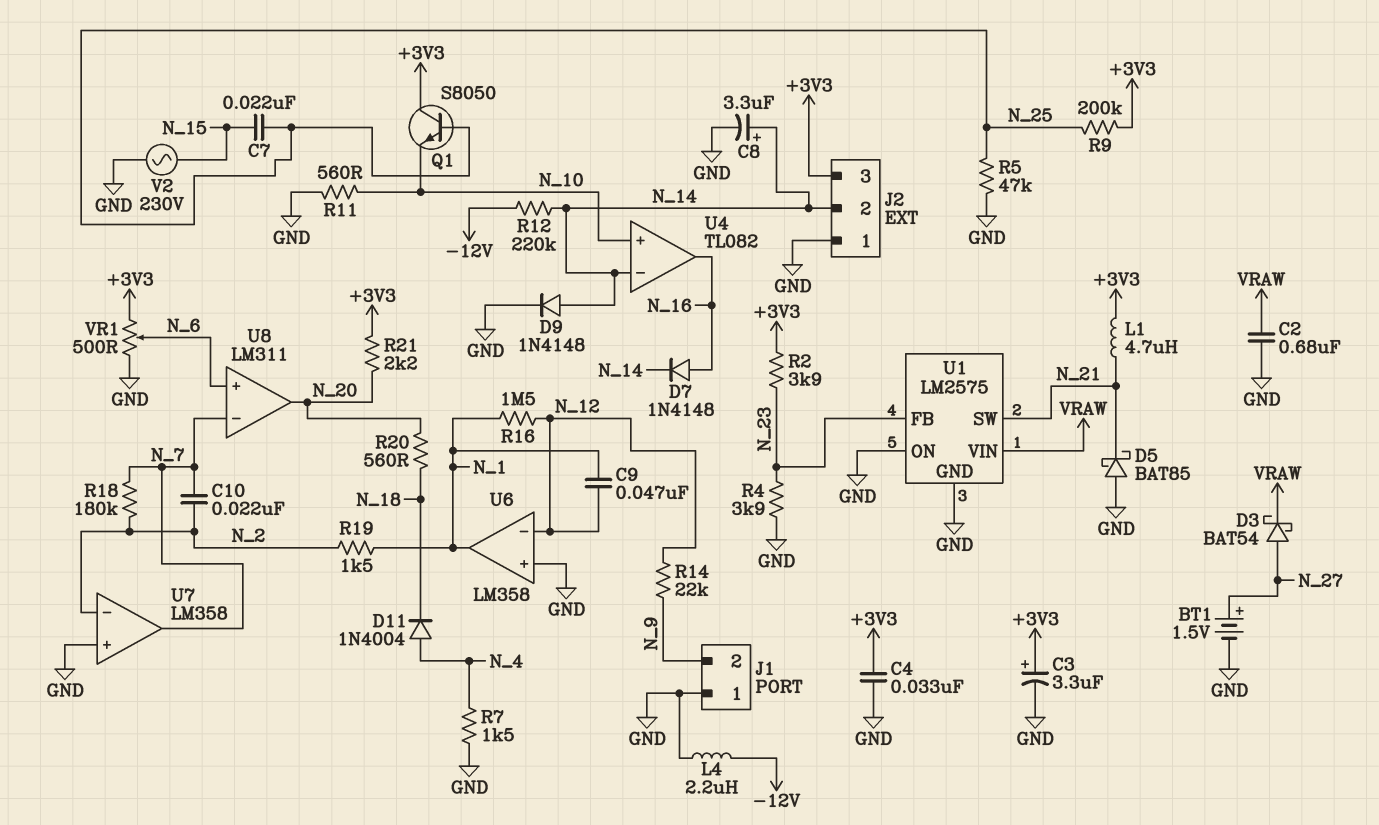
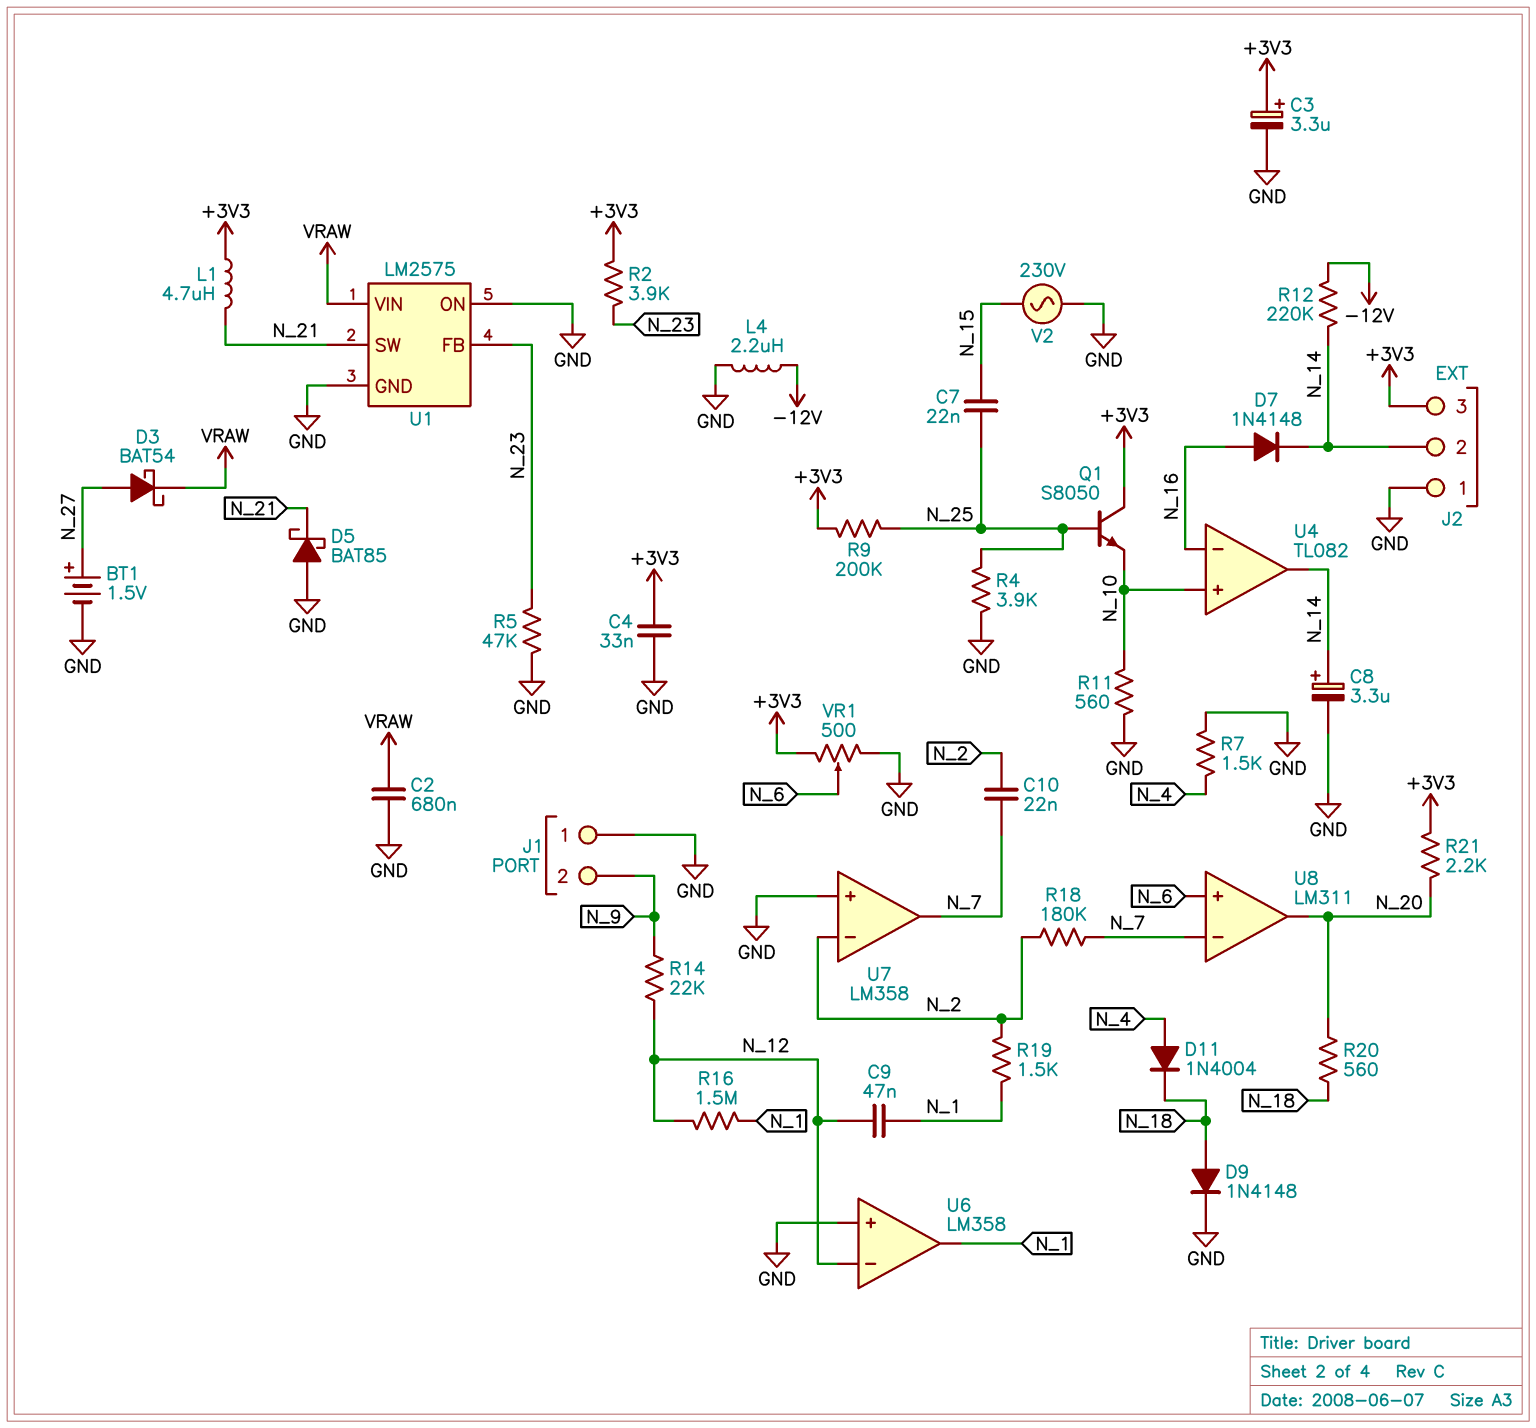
D9: diode 1N4148 (A N_14, K GND) -> diode 1N4148 (A N_18, K GND)
R4: 3.9k (GND, N_23) -> 3.9k (GND, N_25)
R5: 47k (GND, N_25) -> 47k (GND, N_23)
U4 pin in-: N_14 -> N_16
U4 pin out: N_16 -> N_14

